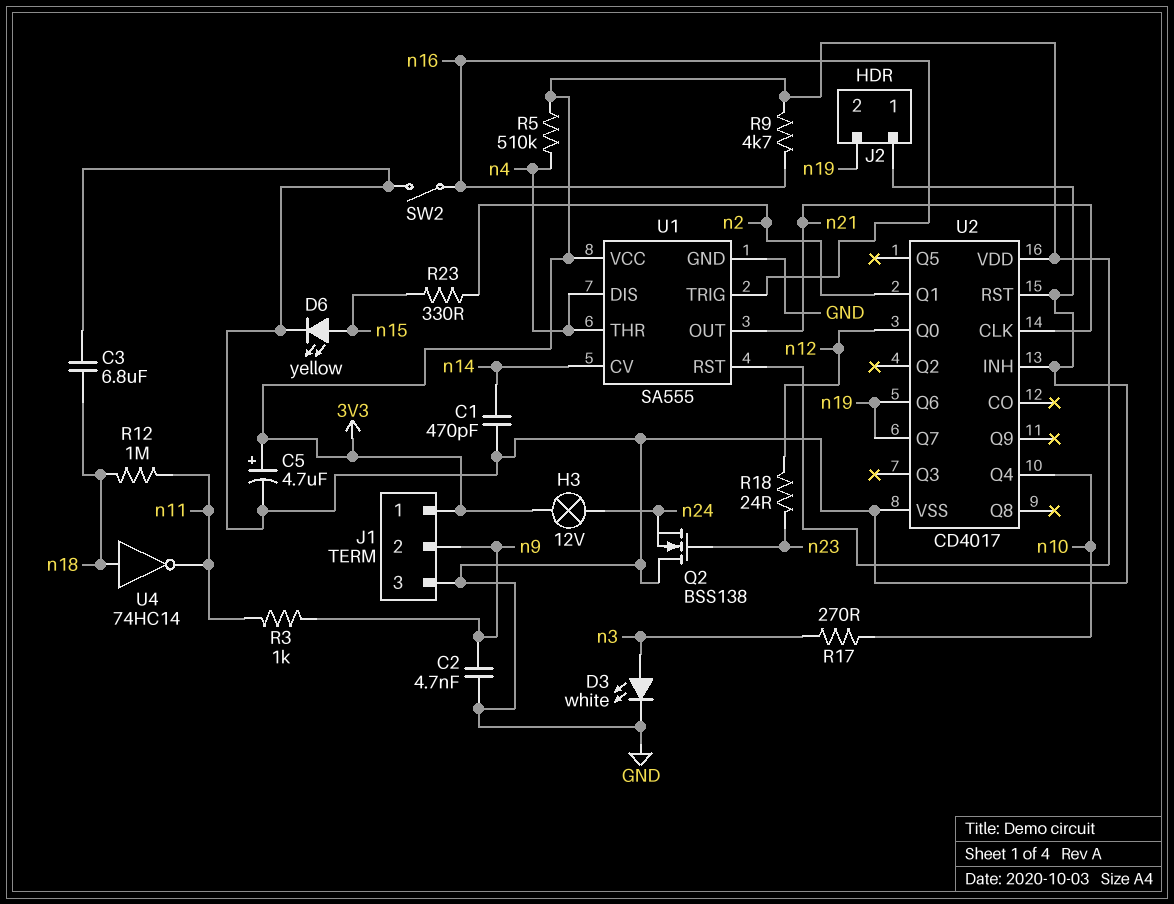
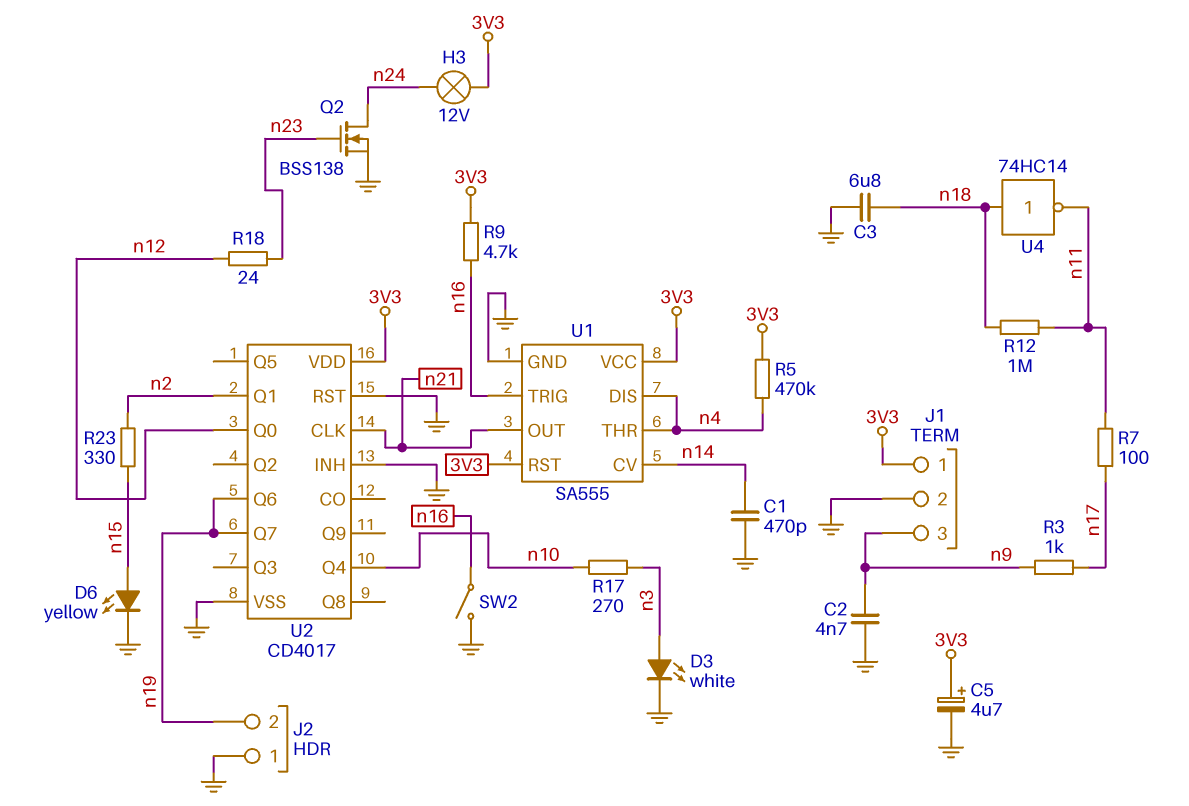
J1 pin 2: n9 -> GND
J1 pin 3: GND -> n9
Q2: NMOS BSS138 (G n23, D GND, S n24) -> NMOS BSS138 (G n23, D n24, S GND)
R3: 1k (n9, n11) -> 1k (n9, n17)
R5: 510k (3V3, n4) -> 470k (3V3, n4)
R7: none -> 100 (n11, n17)

